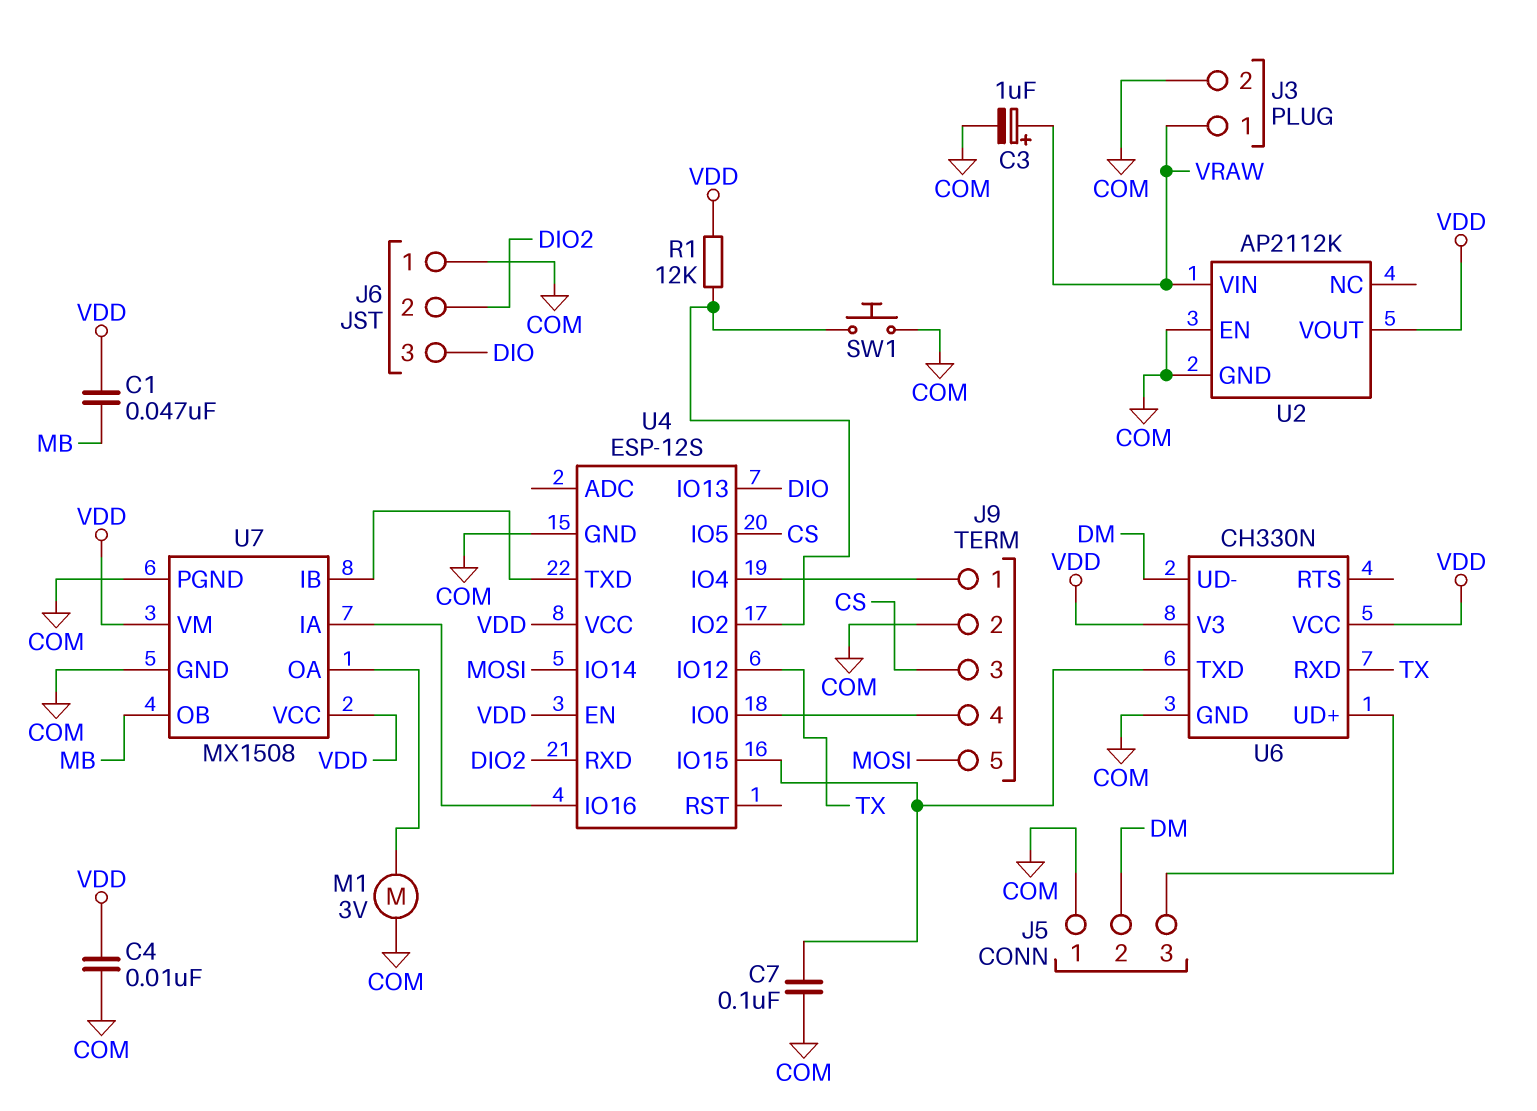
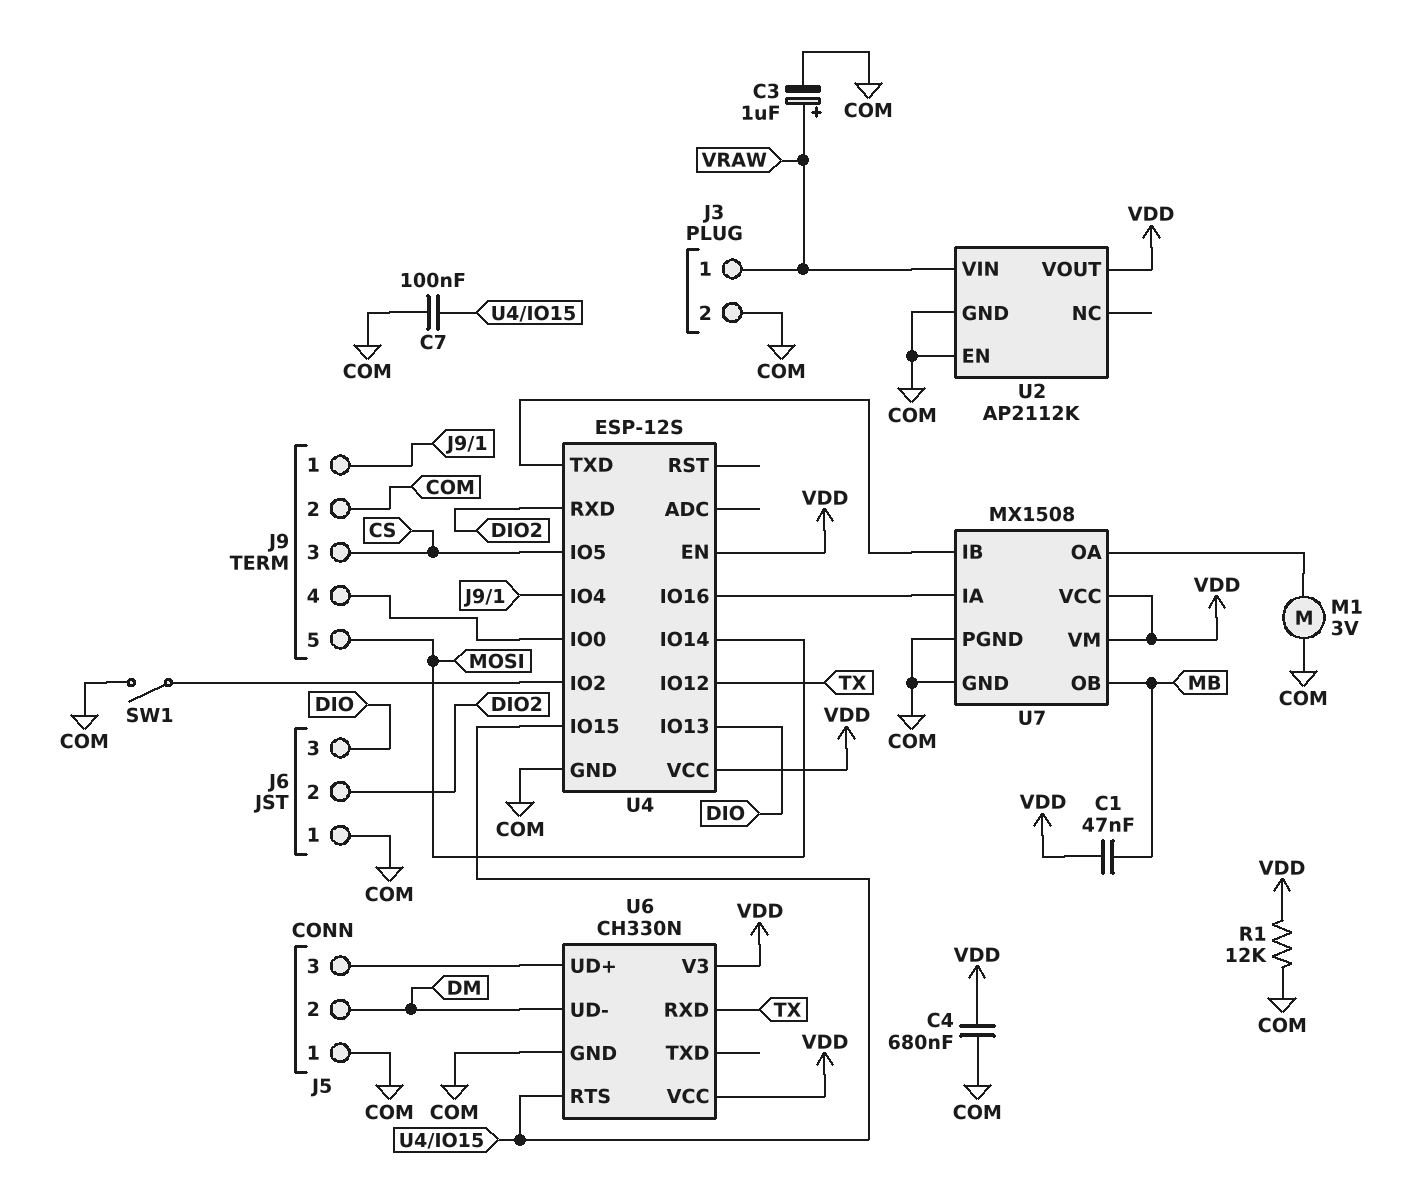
C4: 10nF (COM, VDD) -> 680nF (COM, VDD)
R1: 12k (U4/IO2, VDD) -> 12k (COM, VDD)
SW1: button (COM, U4/IO2) -> switch (COM, U4/IO2)
U6 pin RTS: none -> U4/IO15
U6 pin TXD: U4/IO15 -> none

